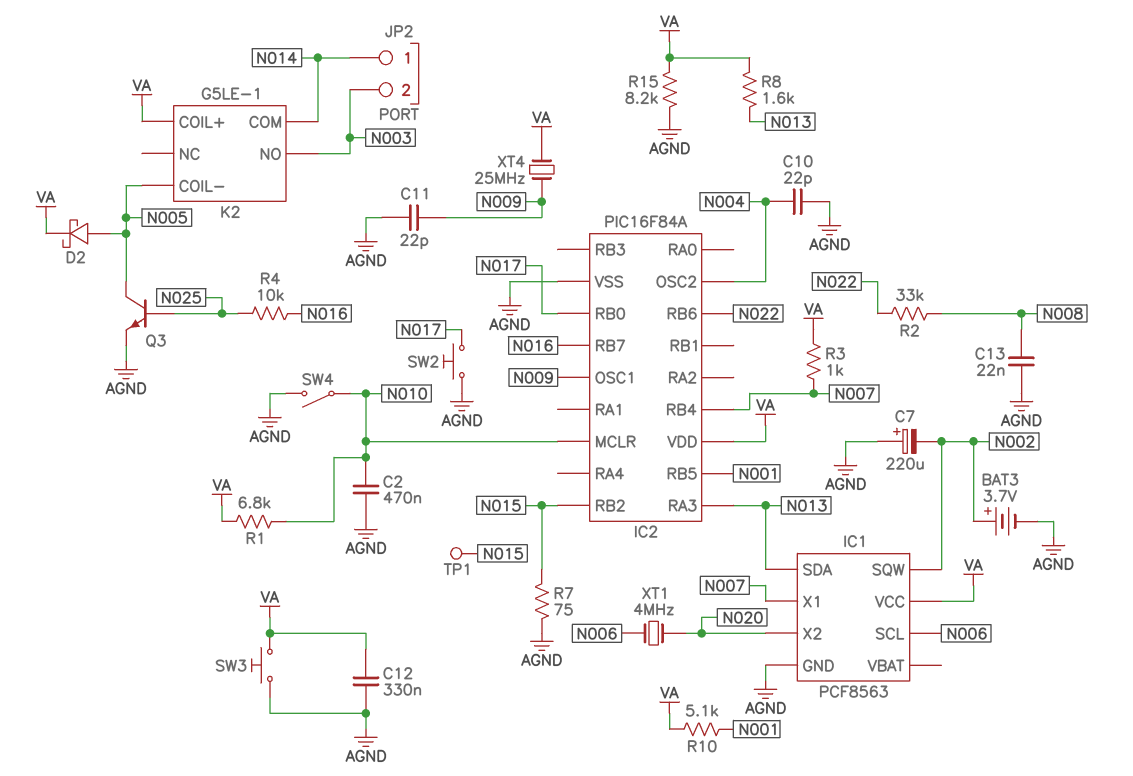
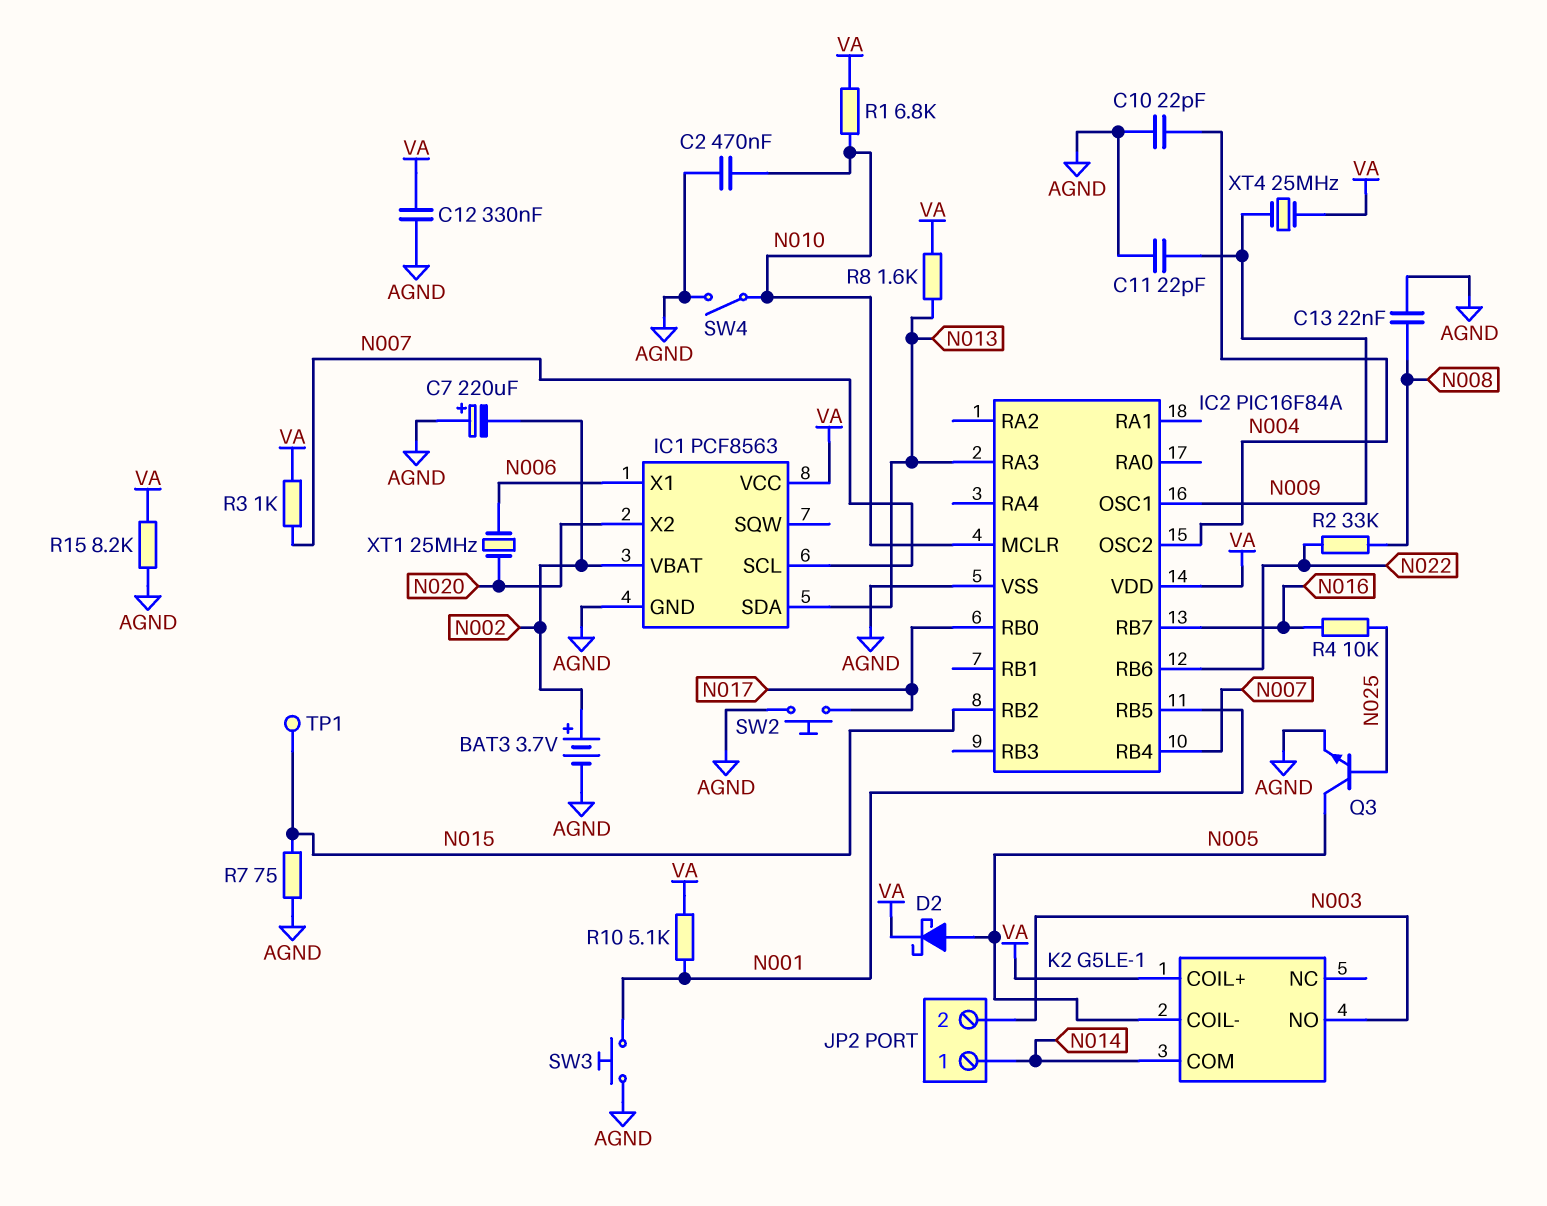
IC1 pin SCL: N006 -> N007
IC1 pin SQW: N002 -> none
IC1 pin VBAT: none -> N002
IC1 pin X1: N007 -> N006
SW3: button (AGND, VA) -> button (AGND, N001)
XT1: 4MHz (N006, N020) -> 25MHz (N006, N020)

